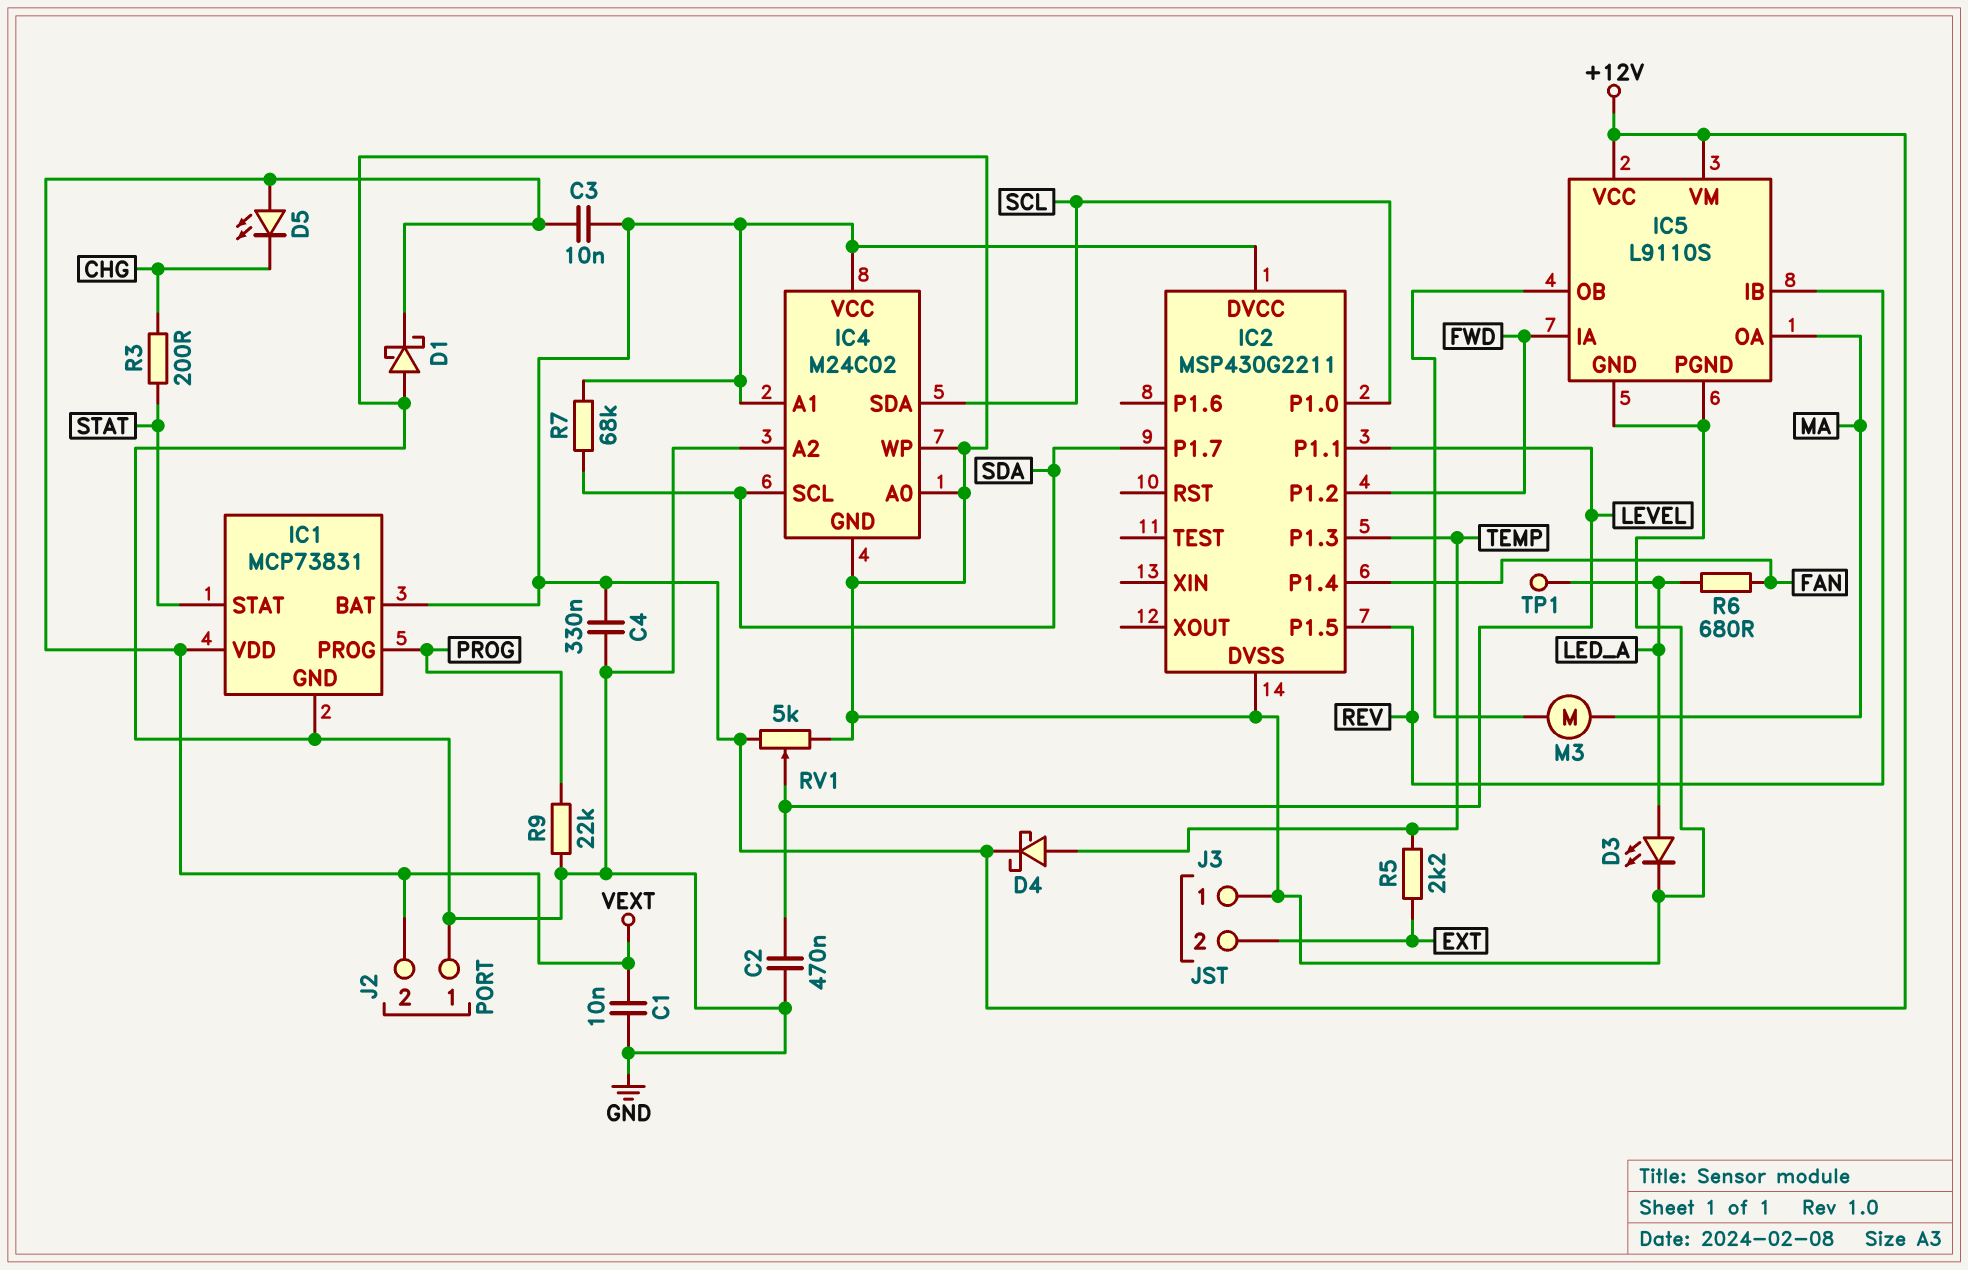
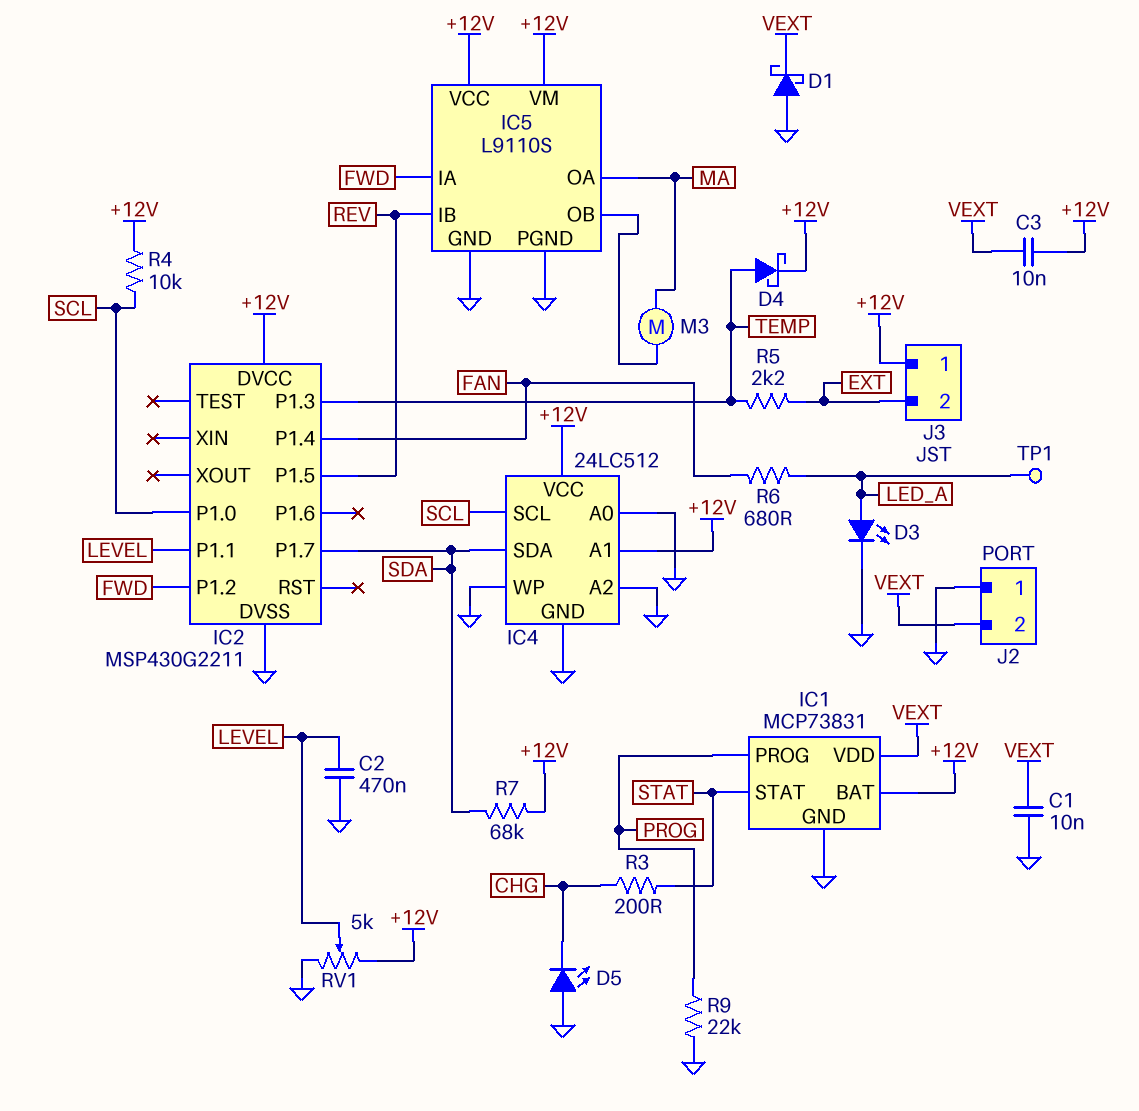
C4: 330nF (+12V, GND) -> none
D5: LED (A VEXT, K CHG) -> LED (A GND, K CHG)
IC4: M24C02 -> 24LC512
IC4 pin SCL: SDA -> SCL
IC4 pin SDA: SCL -> SDA
J3 pin 1: GND -> +12V
R4: none -> 10k (+12V, SCL)

